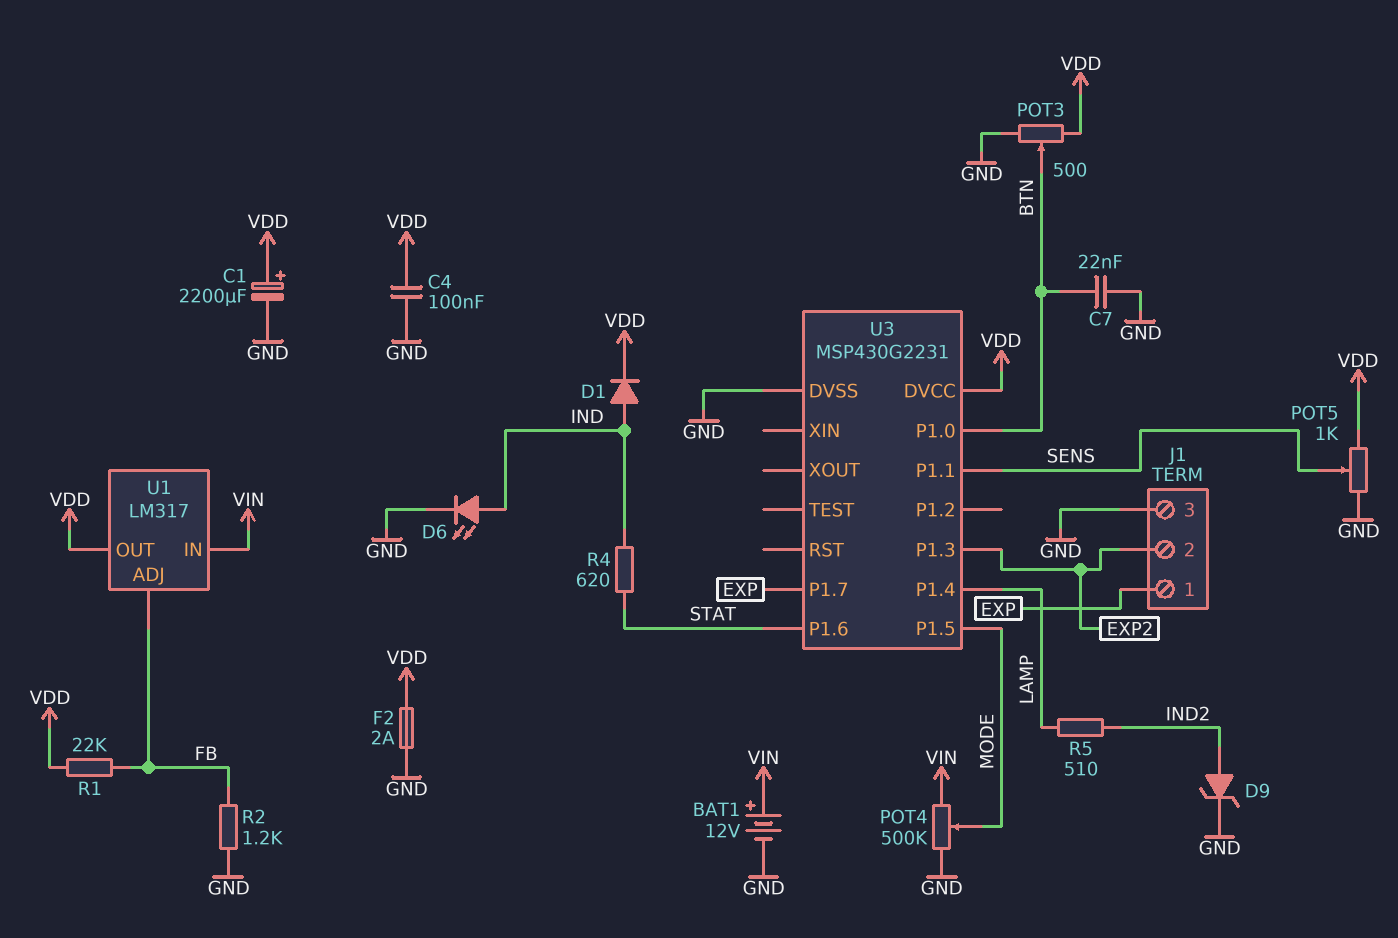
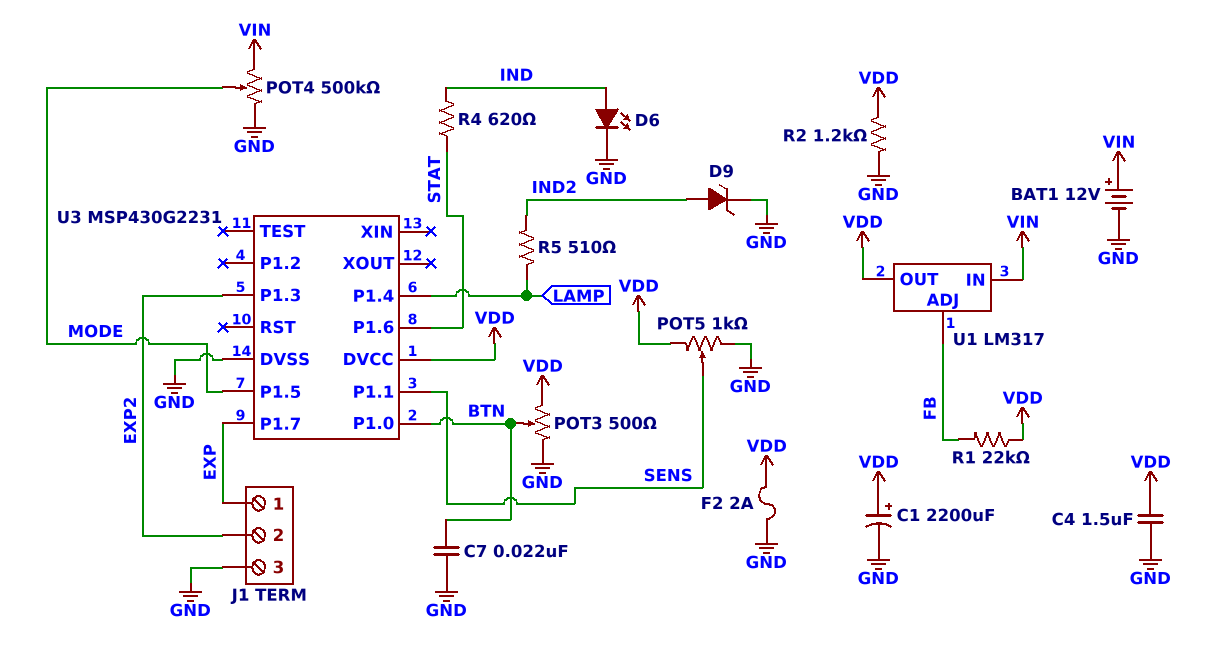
C4: 100nF (GND, VDD) -> 1.5uF (GND, VDD)
D1: diode (A IND, K VDD) -> none
R2: 1.2k (FB, GND) -> 1.2k (GND, VDD)

